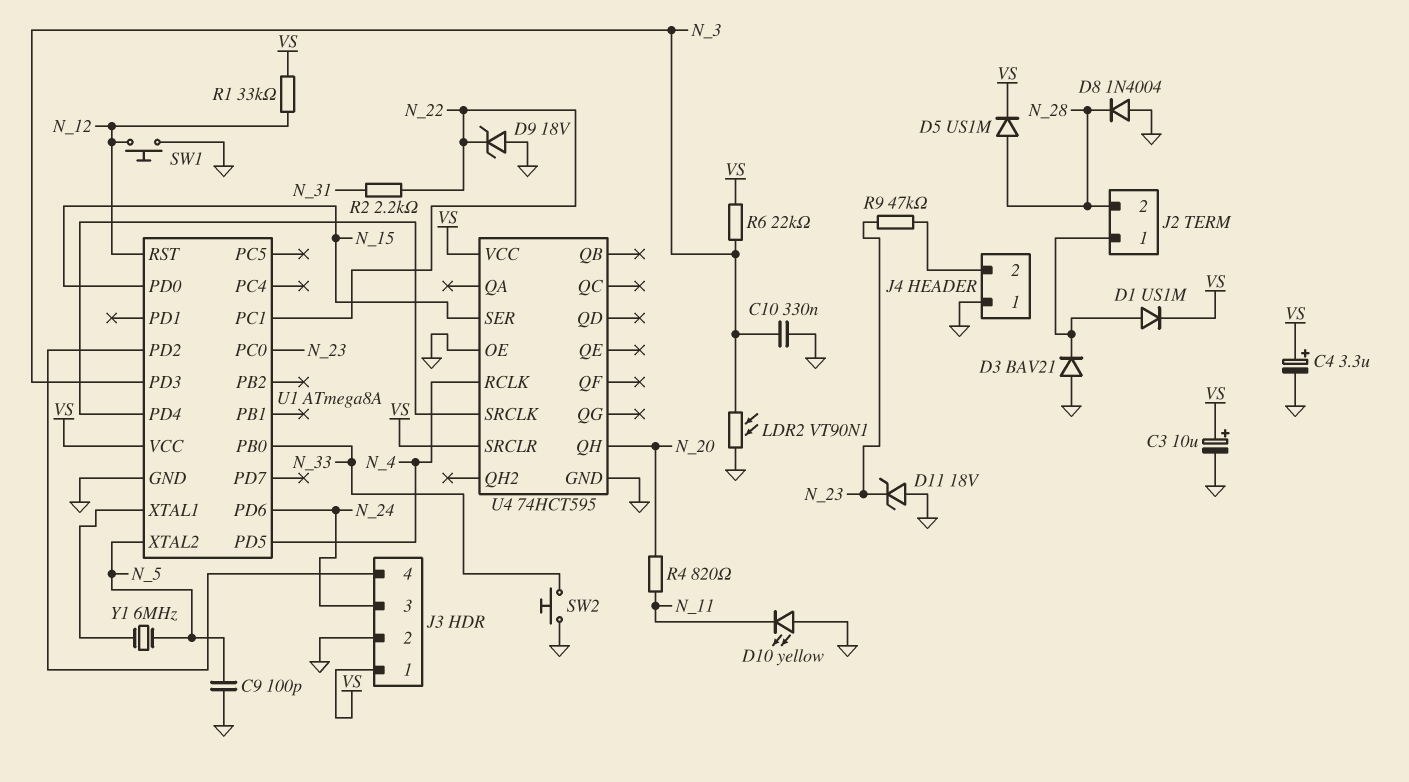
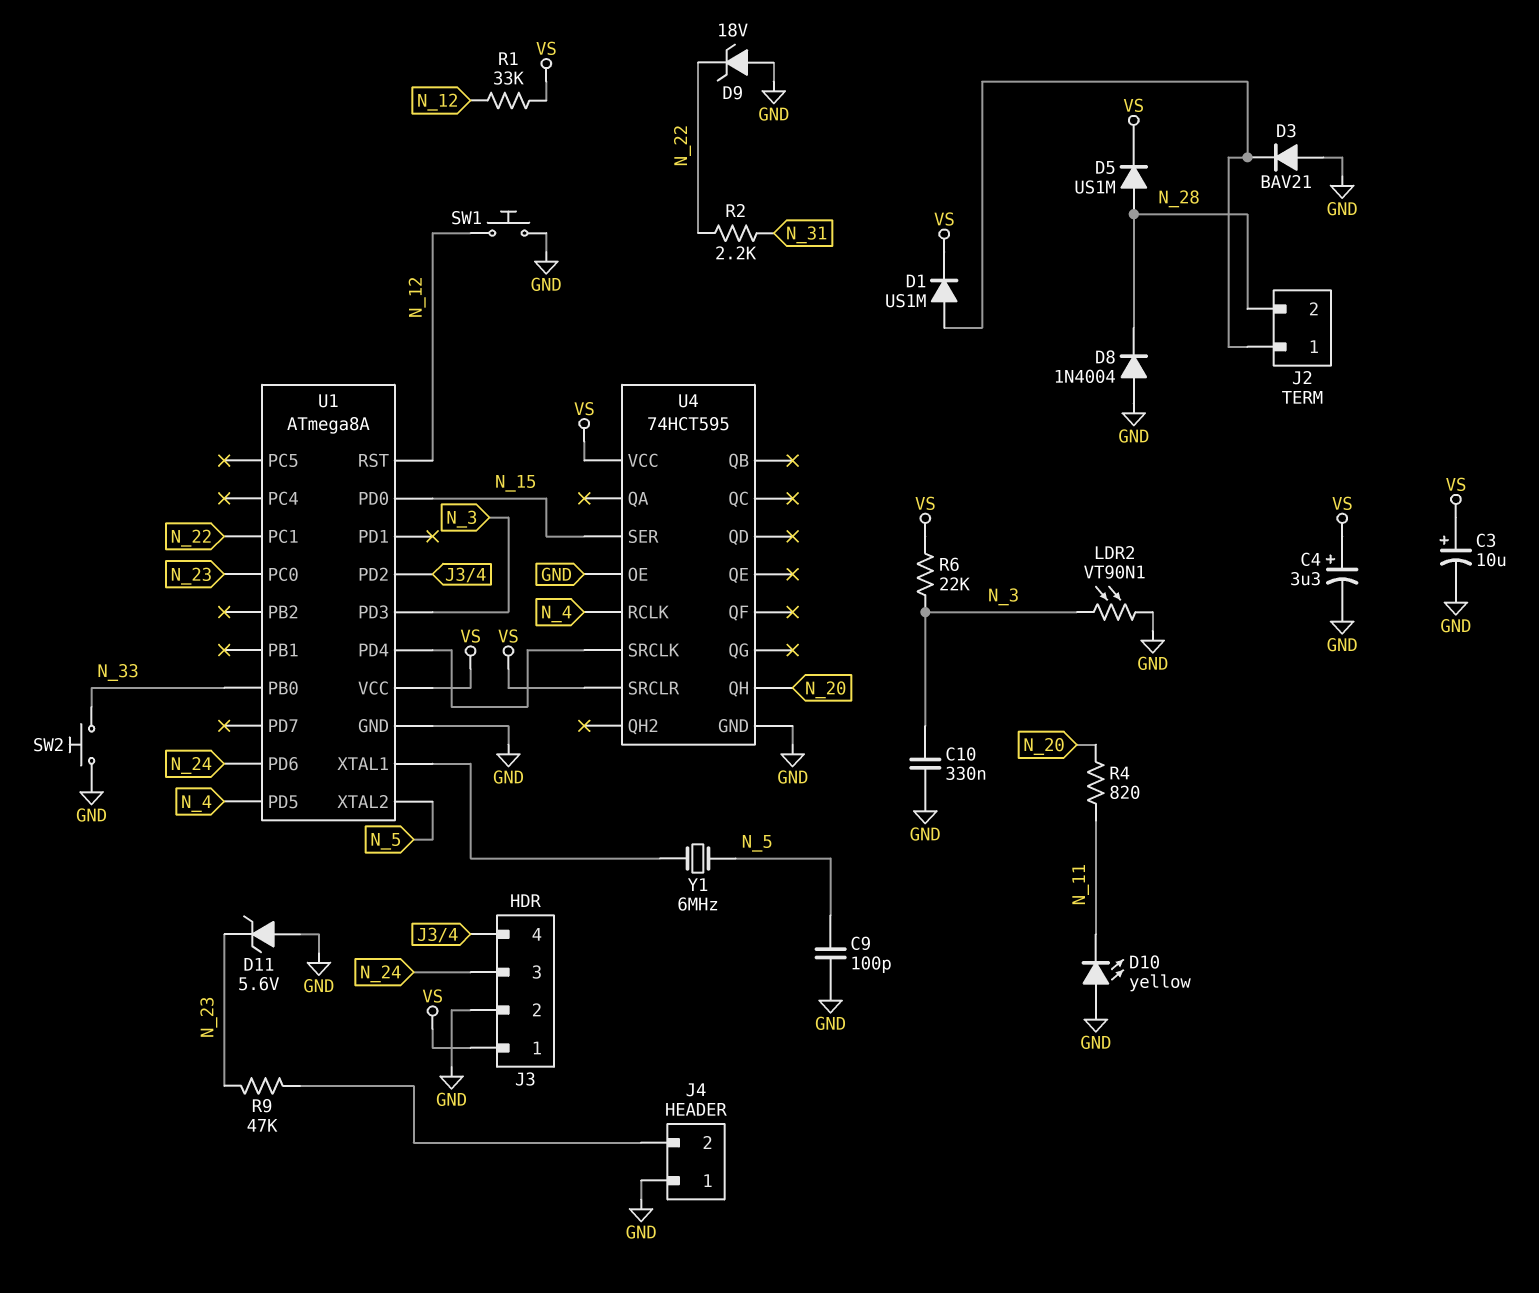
D11: zener 18V (A GND, K N_23) -> zener 5.6V (A GND, K N_23)

